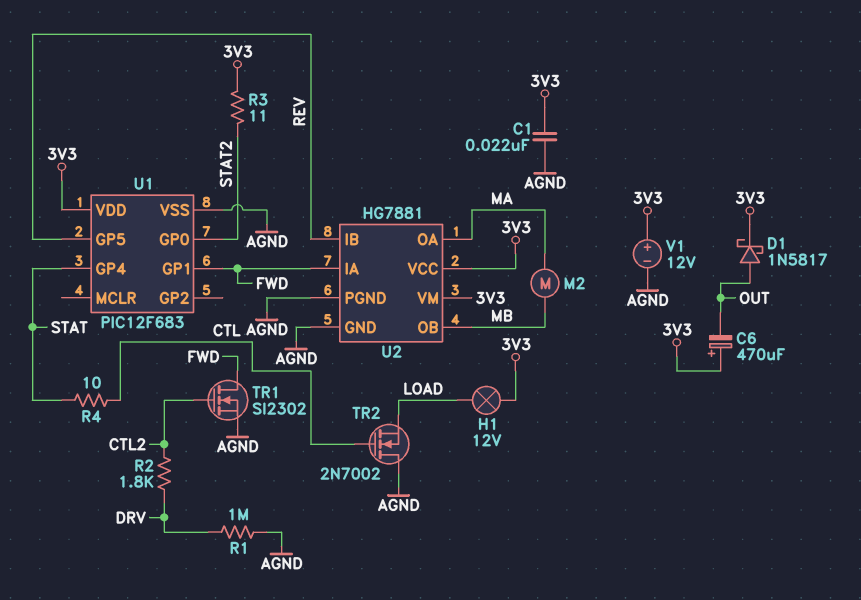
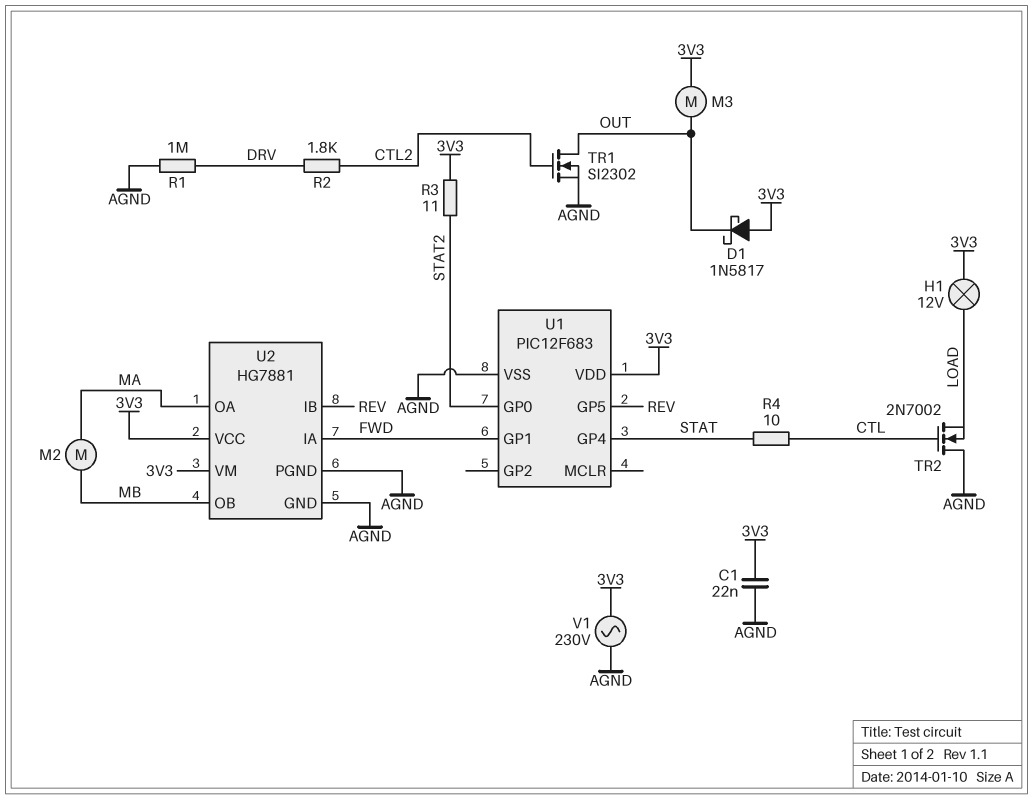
C6: 470uF (plus 3V3, minus OUT) -> none
D1: schottky 1N5817 (A OUT, K 3V3) -> schottky 1N5817 (A 3V3, K OUT)
M3: none -> motor (3V3, OUT)
TR1: NMOS SI2302 (G CTL2, D FWD, S AGND) -> NMOS SI2302 (G CTL2, D OUT, S AGND)
V1: 12V (plus 3V3, minus AGND) -> AC 230V (3V3, AGND)

